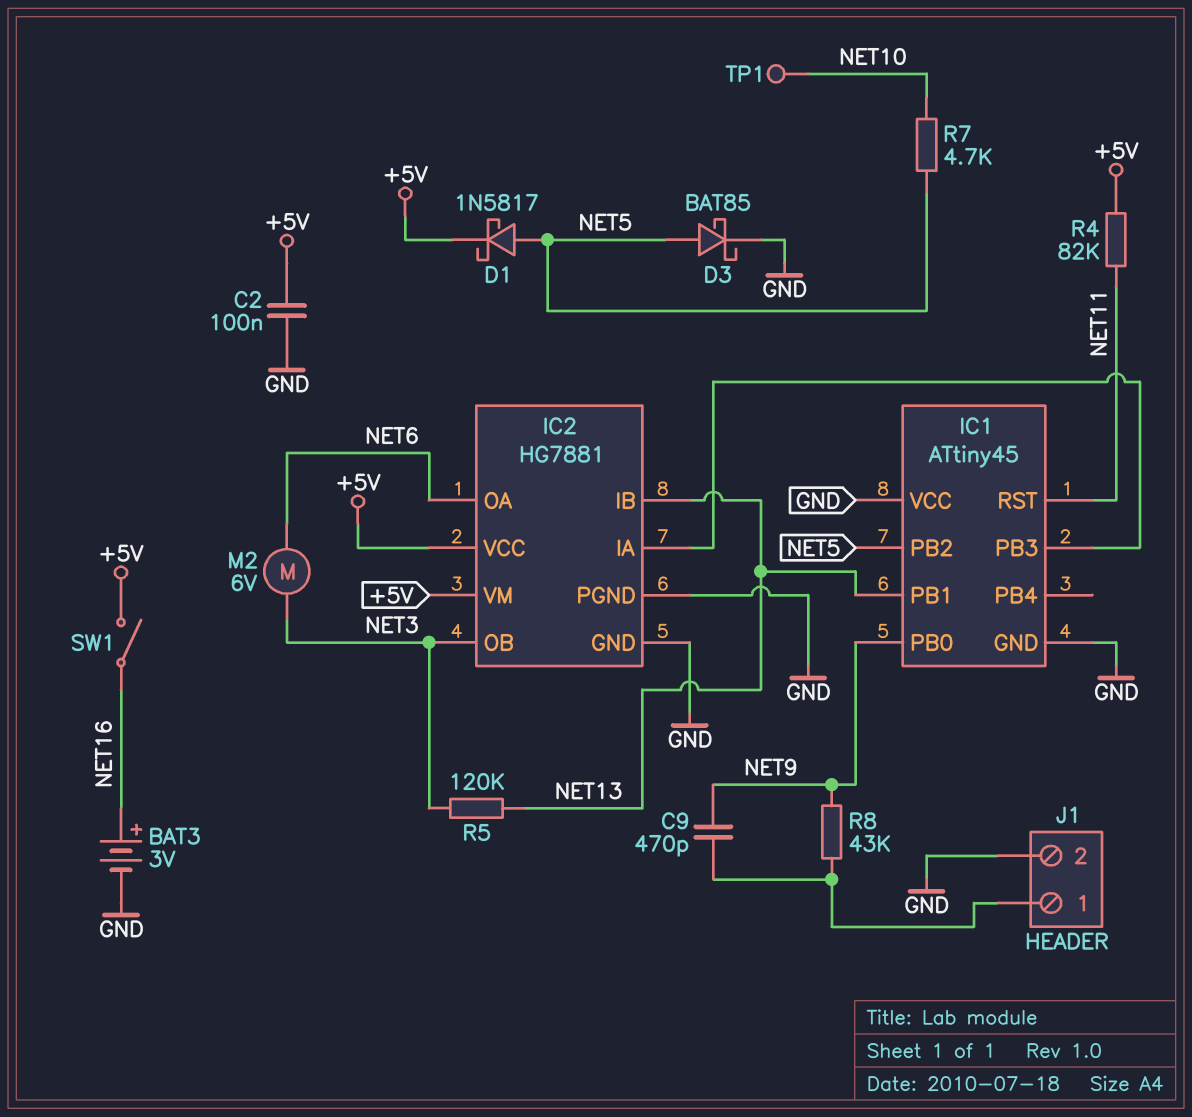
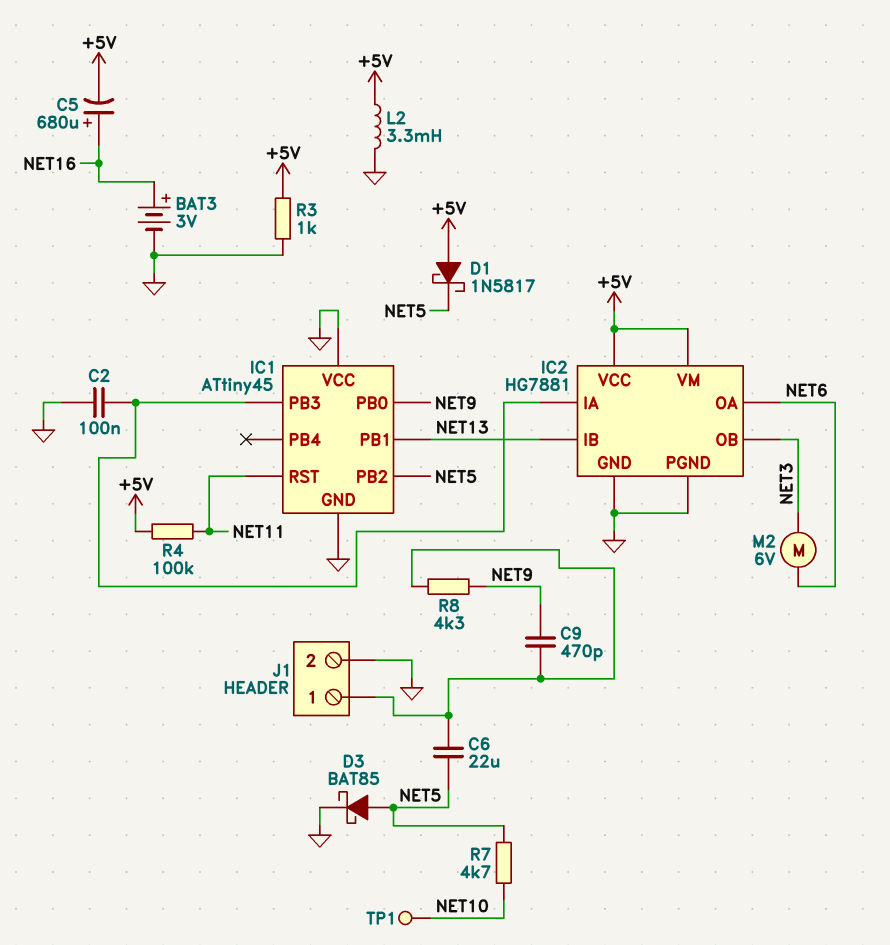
C2: 100nF (+5V, GND) -> 100nF (GND, IC1/PB3)
C5: none -> 680uF (plus NET16, minus +5V)
C6: none -> 22uF (J1/1, NET5)
D1: schottky 1N5817 (A NET5, K +5V) -> schottky 1N5817 (A +5V, K NET5)
L2: none -> 3.3mH (+5V, GND)
R3: none -> 1k (+5V, GND)
R4: 82k (+5V, NET11) -> 100k (+5V, NET11)
R5: 120k (NET3, NET13) -> none
R8: 43k (J1/1, NET9) -> 4.3k (J1/1, NET9)
SW1: switch (+5V, NET16) -> none

